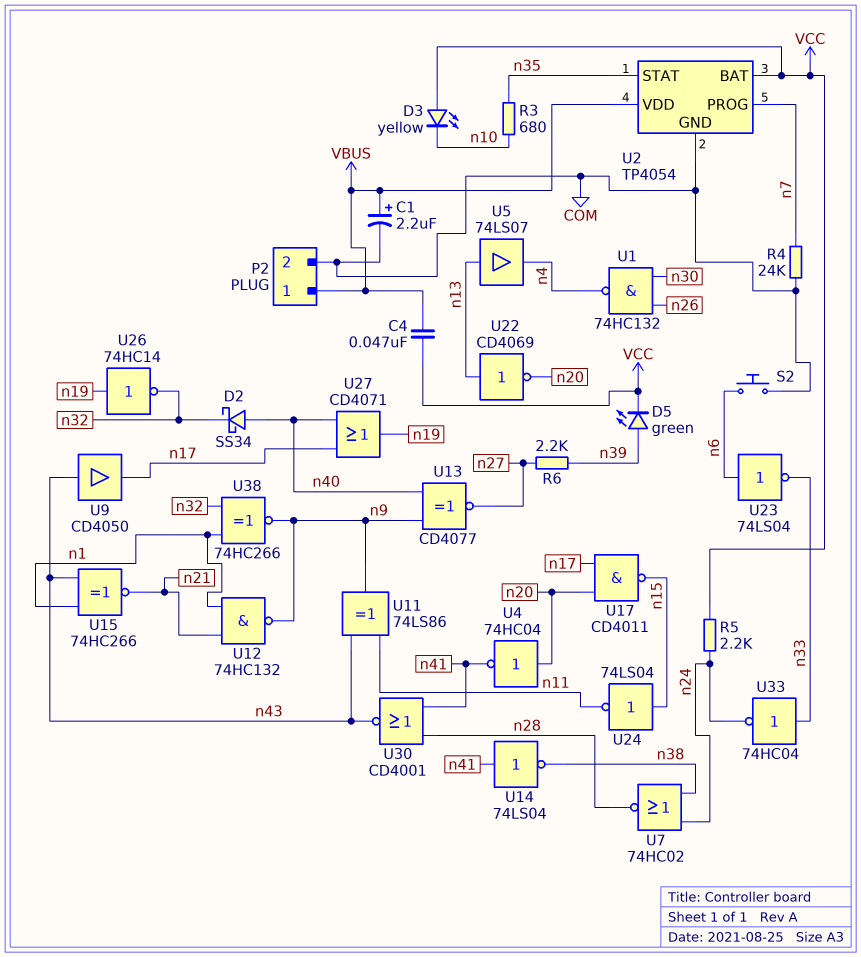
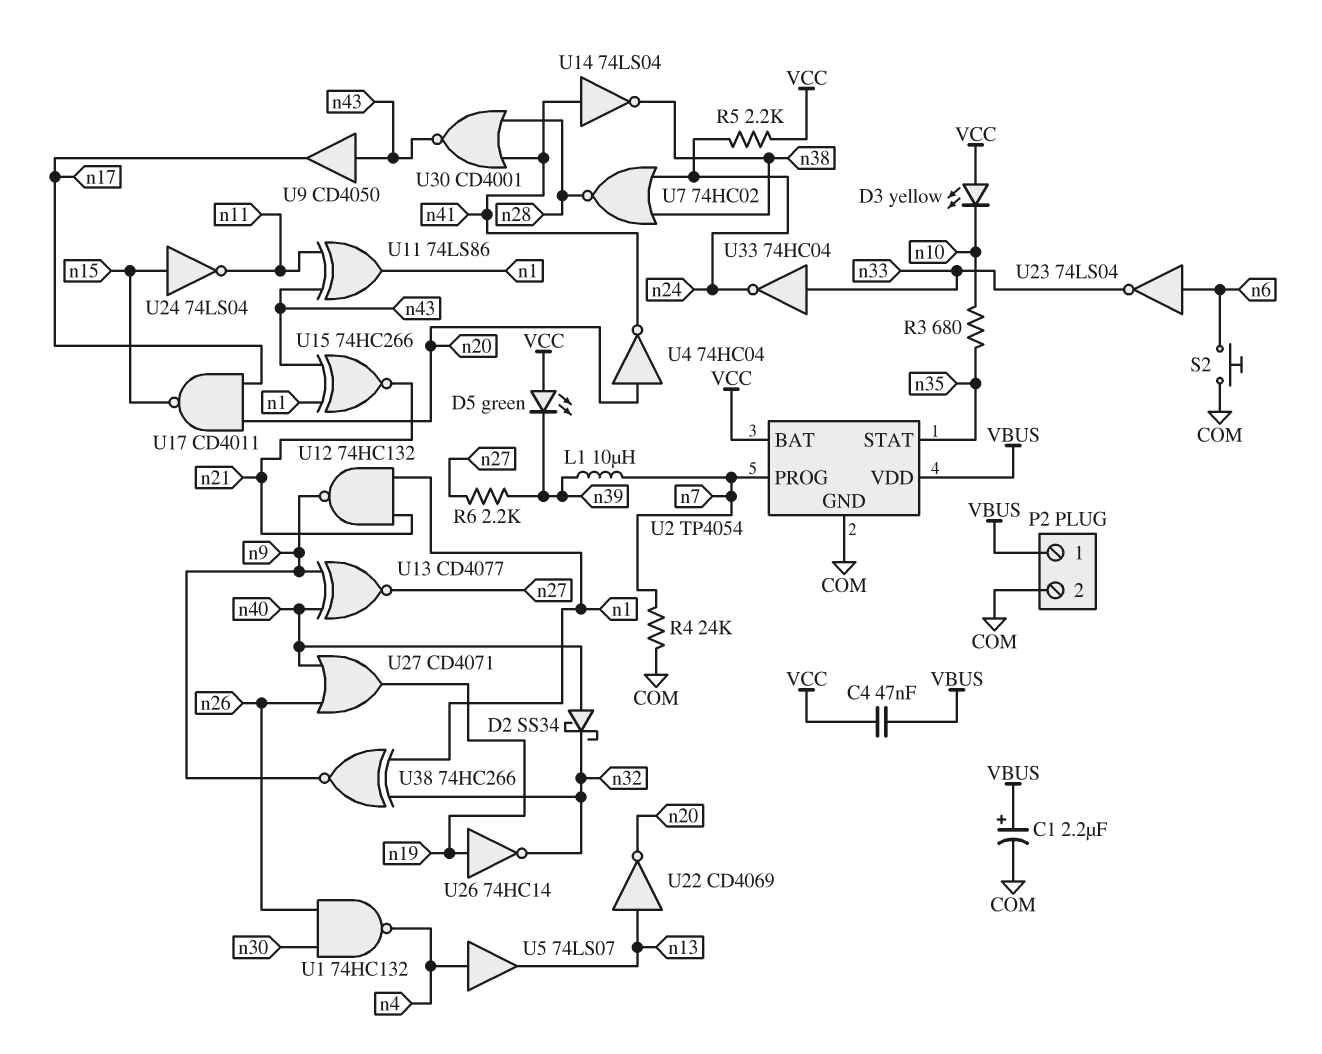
D5: LED green (A n39, K VCC) -> LED green (A VCC, K n39)
L1: none -> 10uH (n7, n39)
U5: buffer 74LS07 (in n13, out n4) -> buffer 74LS07 (in n4, out n13)
U11: XOR 74LS86 (in n11, in n43, out n9) -> XOR 74LS86 (in n11, in n43, out n1)
U27: OR CD4071 (in n17, in n40, out n19) -> OR CD4071 (in n26, in n40, out n19)

